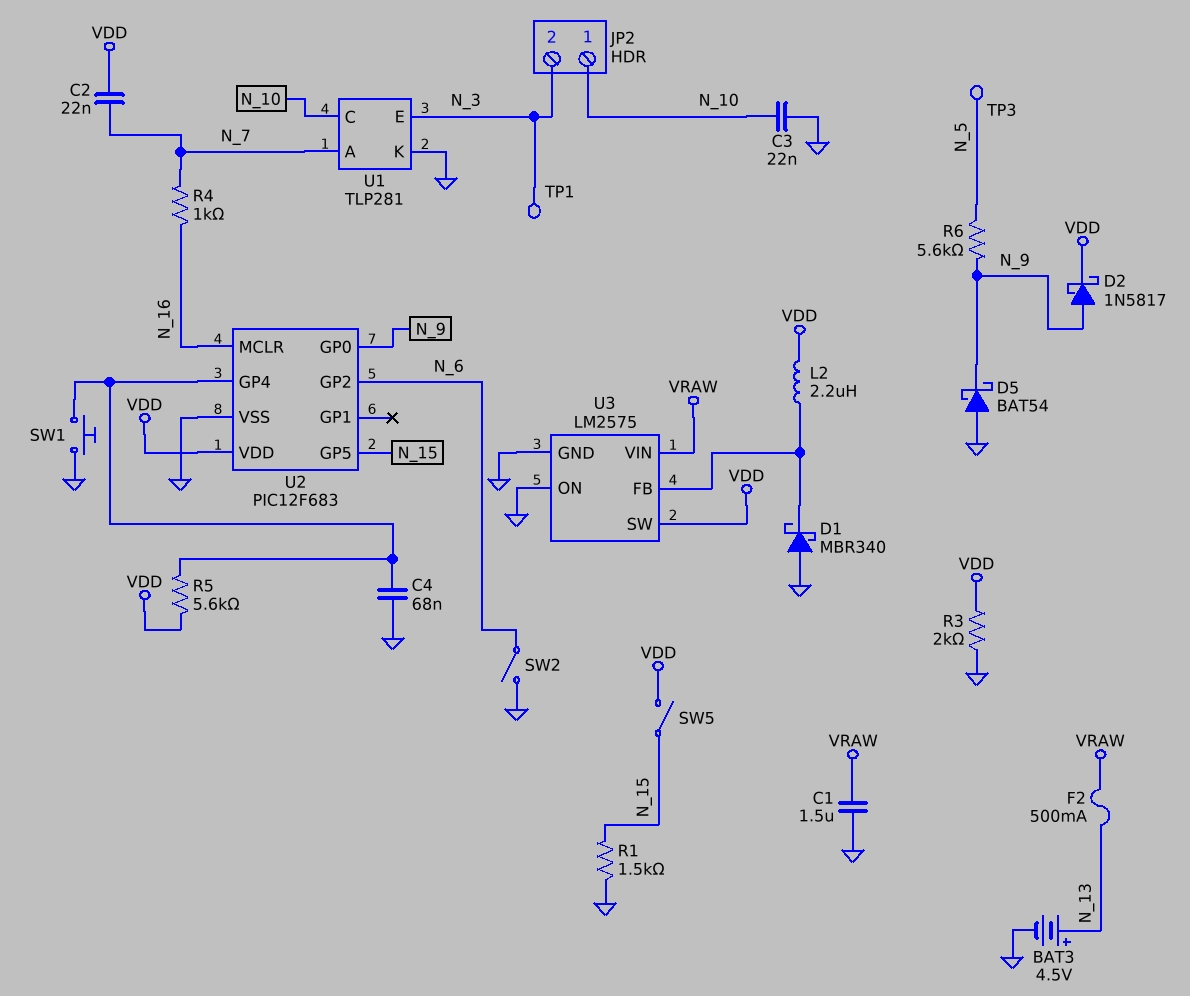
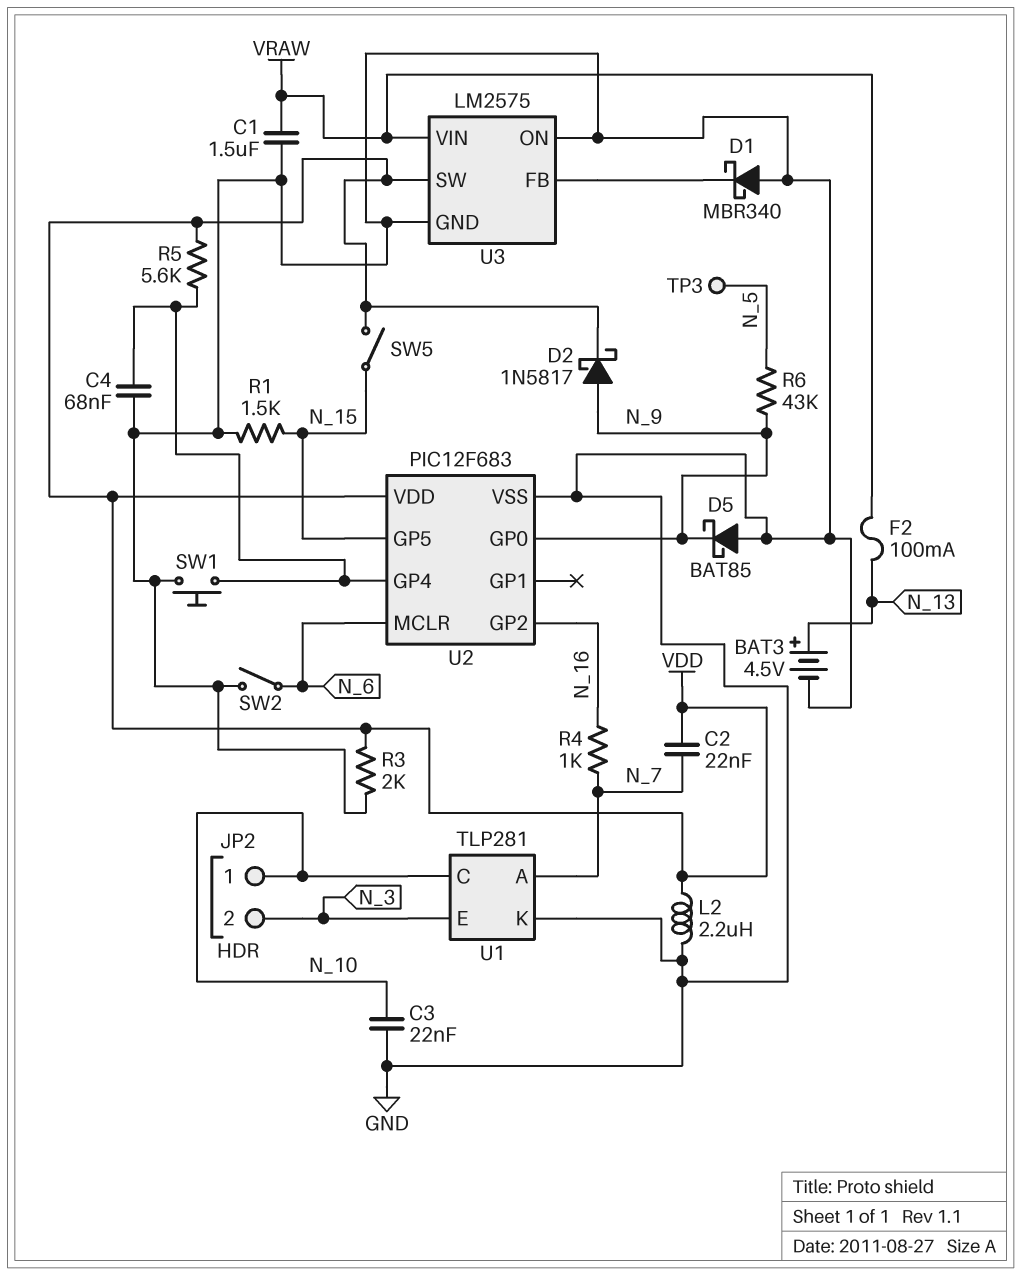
D5: schottky BAT54 (A GND, K N_9) -> schottky BAT85 (A GND, K N_9)
F2: 500mA (N_13, VRAW) -> 100mA (N_13, VRAW)
L2: 2.2uH (U3/FB, VDD) -> 2.2uH (GND, VDD)
R6: 5.6k (N_5, N_9) -> 43k (N_5, N_9)
TP1: test point (N_3) -> none
U2 pin GP2: N_6 -> N_16
U2 pin MCLR: N_16 -> N_6

